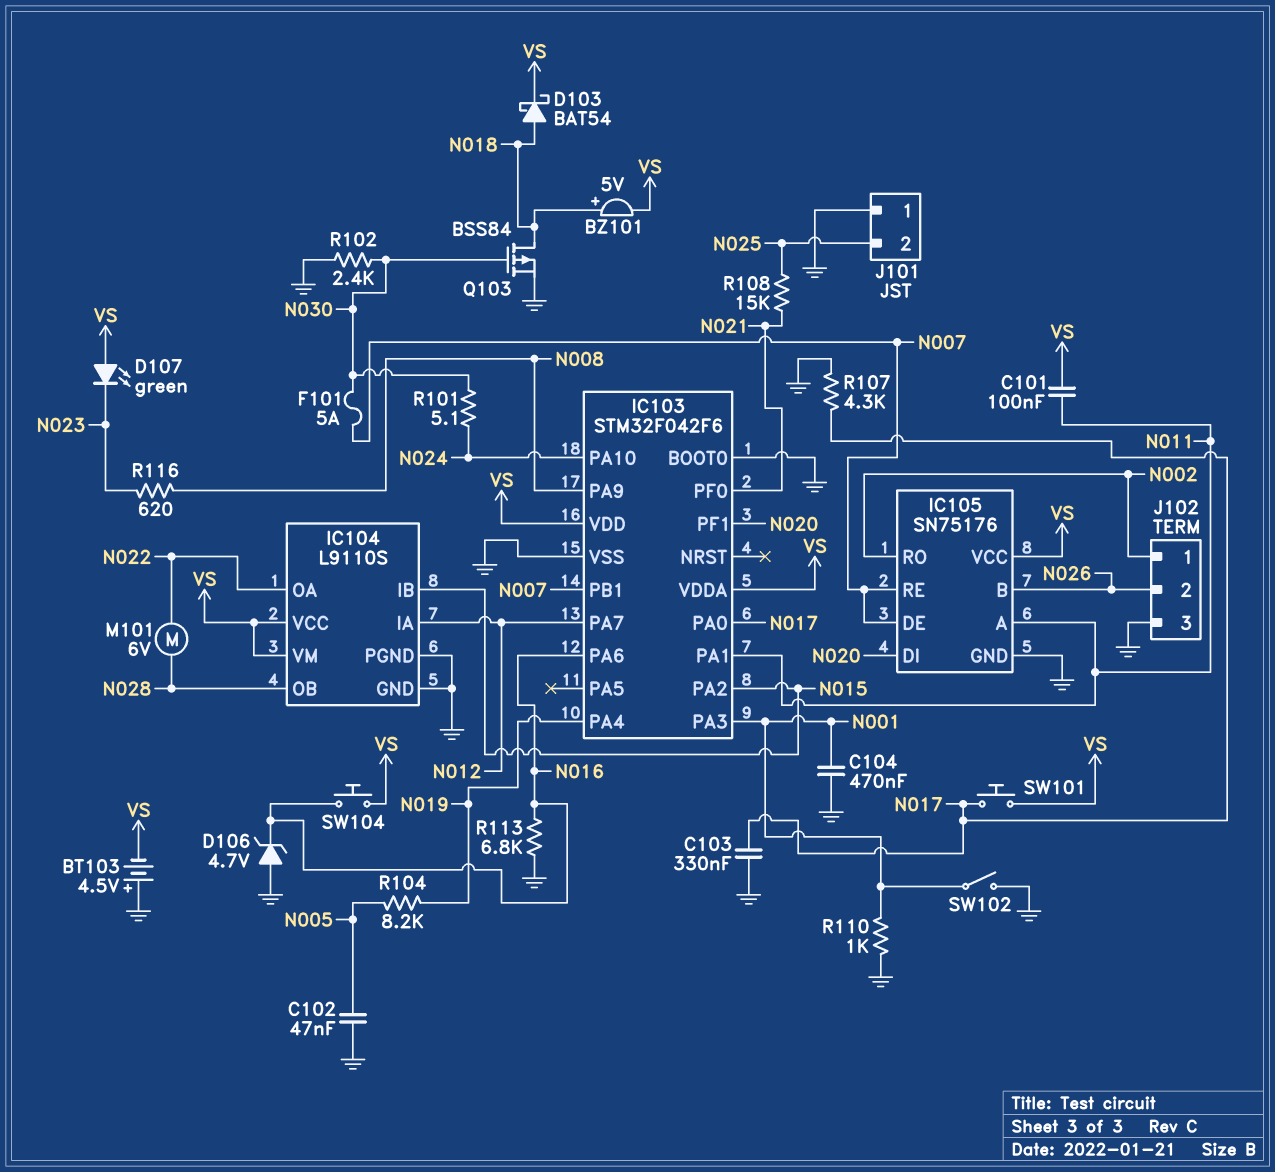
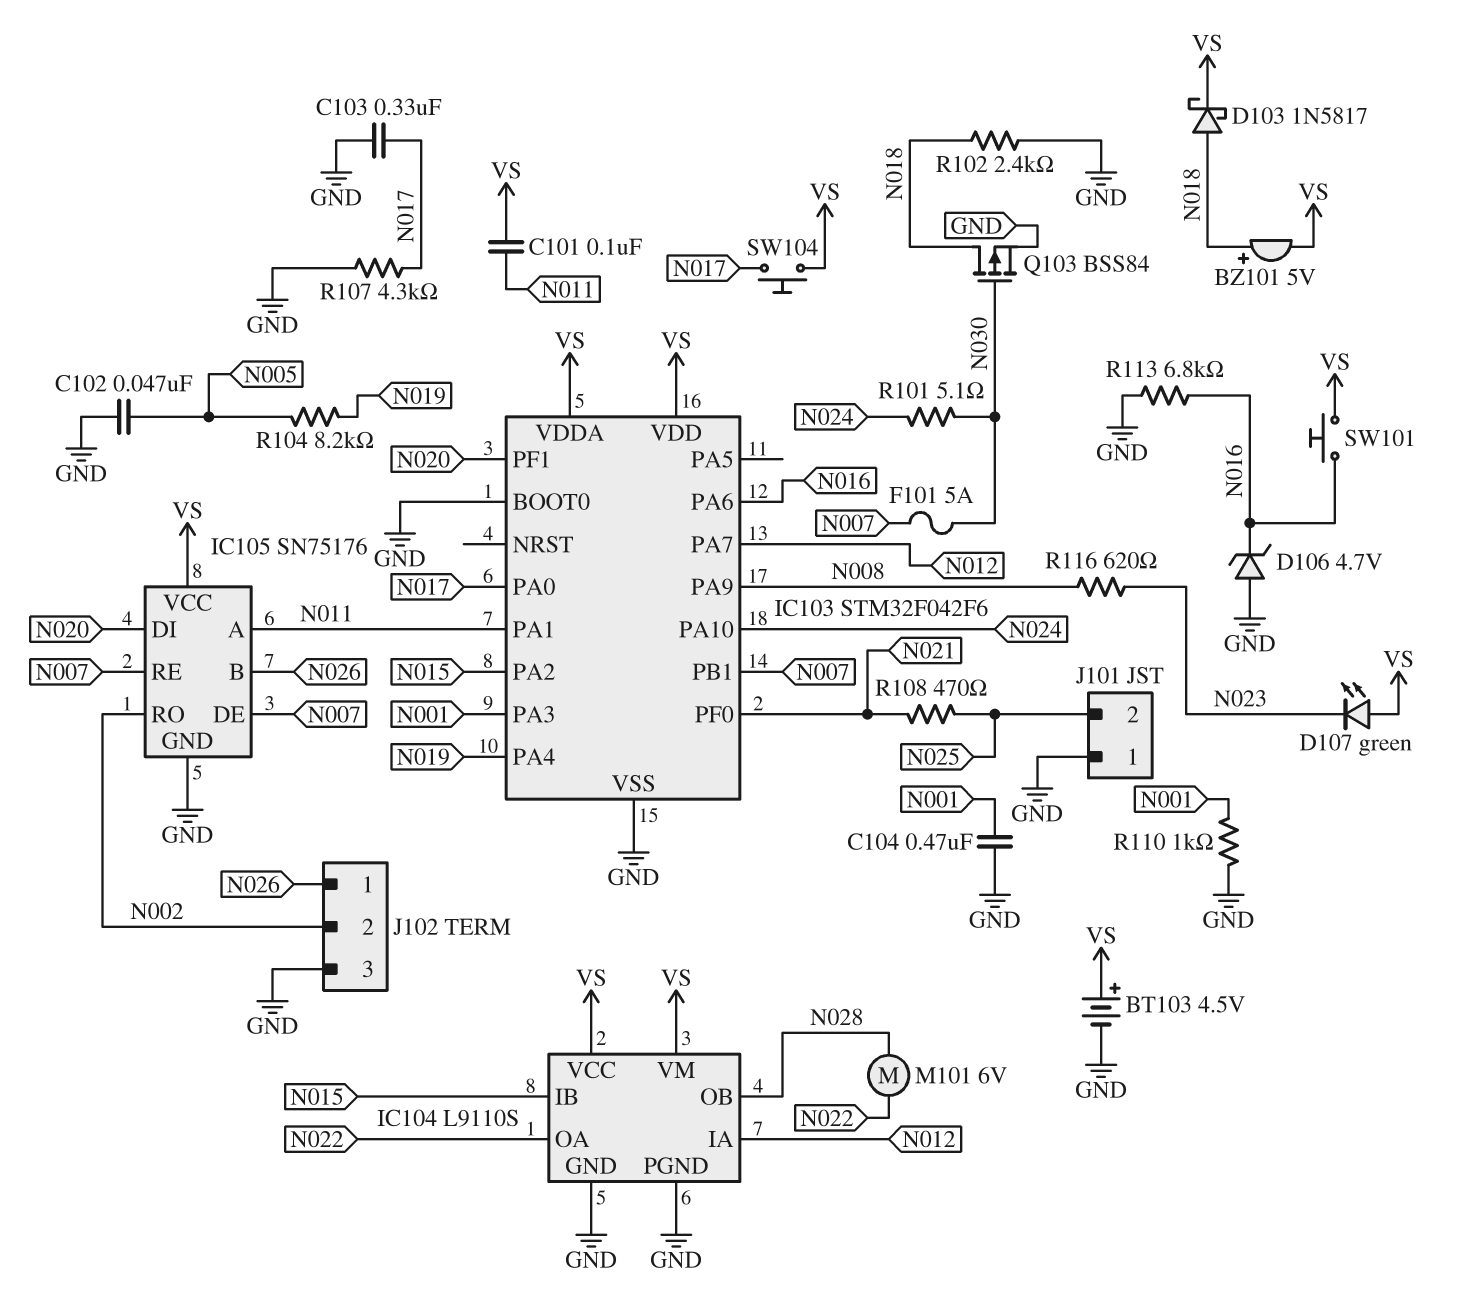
BT103: 4.5V (plus GND, minus VS) -> 4.5V (plus VS, minus GND)
D103: schottky BAT54 (A N018, K VS) -> schottky 1N5817 (A N018, K VS)
J102 pin 1: N002 -> N026
J102 pin 2: N026 -> N002
R102: 2.4k (GND, N030) -> 2.4k (GND, N018)
R108: 15k (N021, N025) -> 470 (N021, N025)
SW101: button (N017, VS) -> button (N016, VS)
SW102: switch (GND, N001) -> none
SW104: button (N016, VS) -> button (N017, VS)

